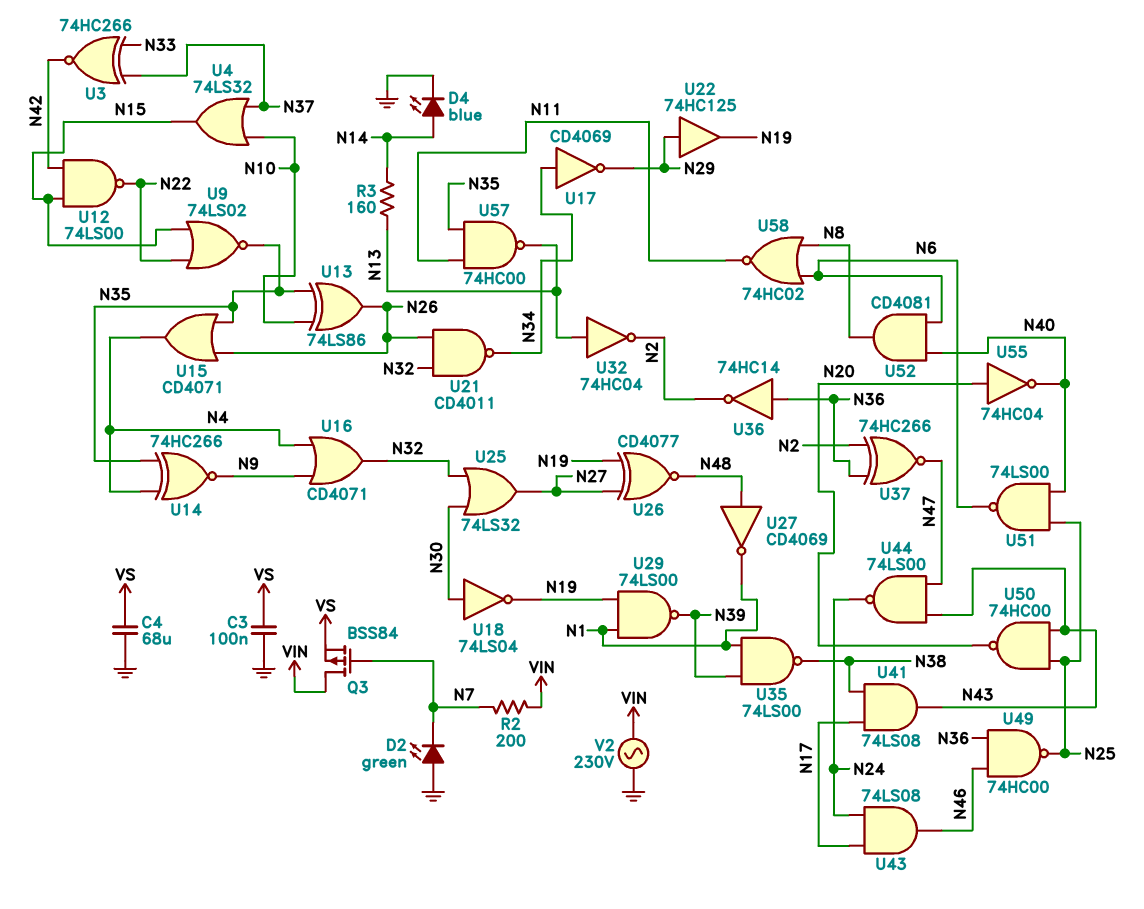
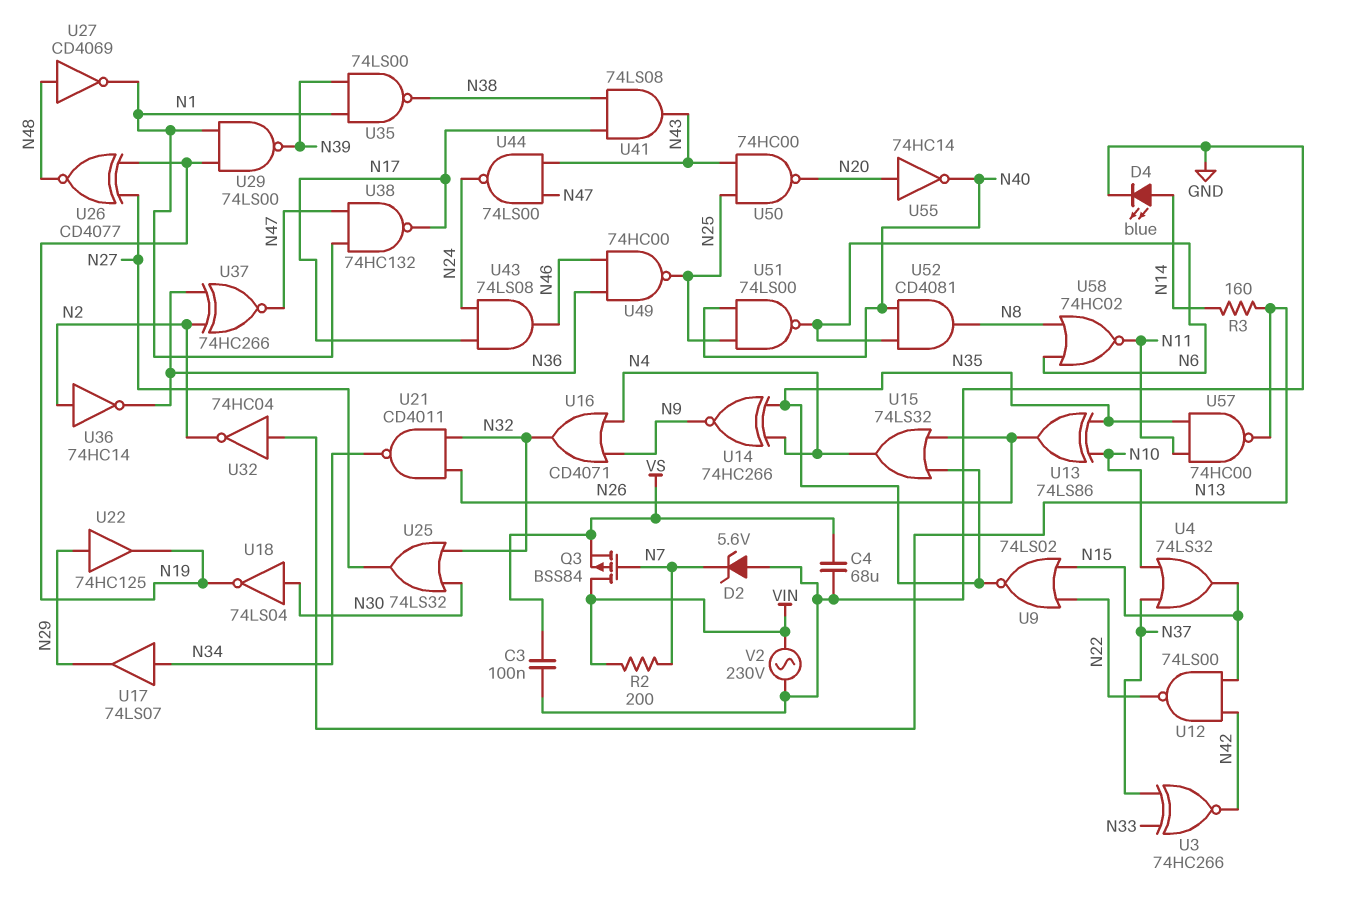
D2: LED green (A GND, K N7) -> zener 5.6V (A GND, K N7)
U15: OR CD4071 (in N26, in N35, out N4) -> OR 74LS32 (in N26, in N35, out N4)
U17: NOT CD4069 (in N34, out N29) -> buffer 74LS07 (in N34, out N29)
U36: NOT 74HC14 (in N36, out N2) -> NOT 74HC14 (in N2, out N36)
U38: none -> NAND 74HC132 (in N1, in N47, out N17)
U55: NOT 74HC04 (in N20, out N40) -> NOT 74HC14 (in N20, out N40)

